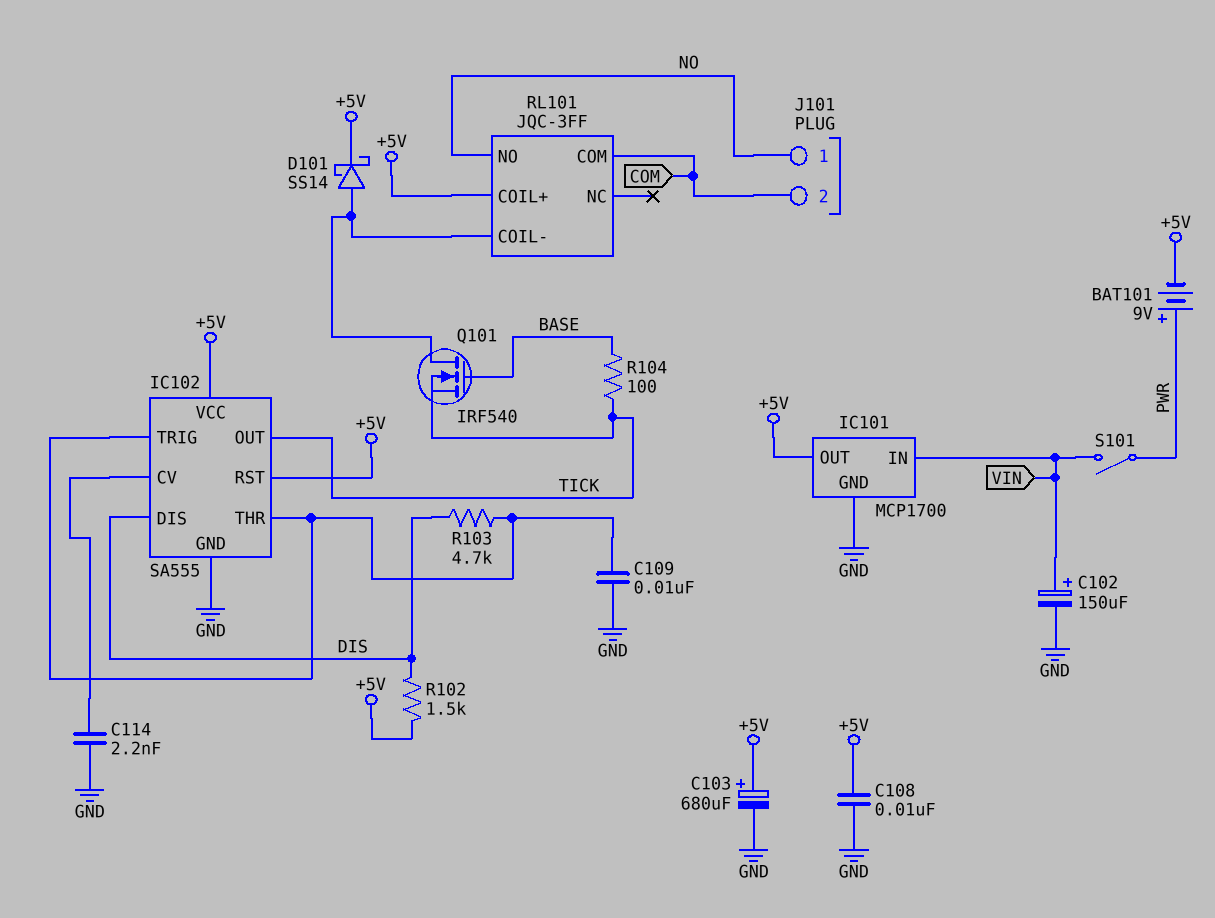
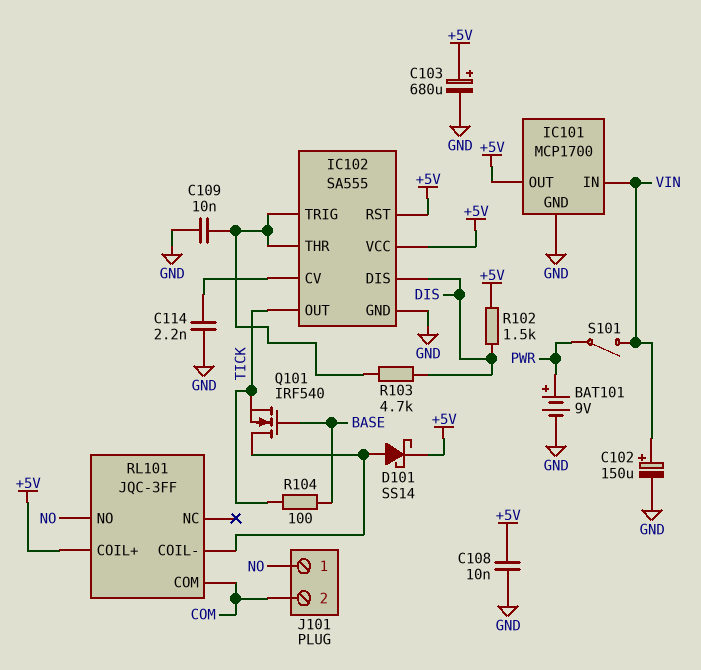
BAT101: 9V (plus PWR, minus +5V) -> 9V (plus PWR, minus GND)

